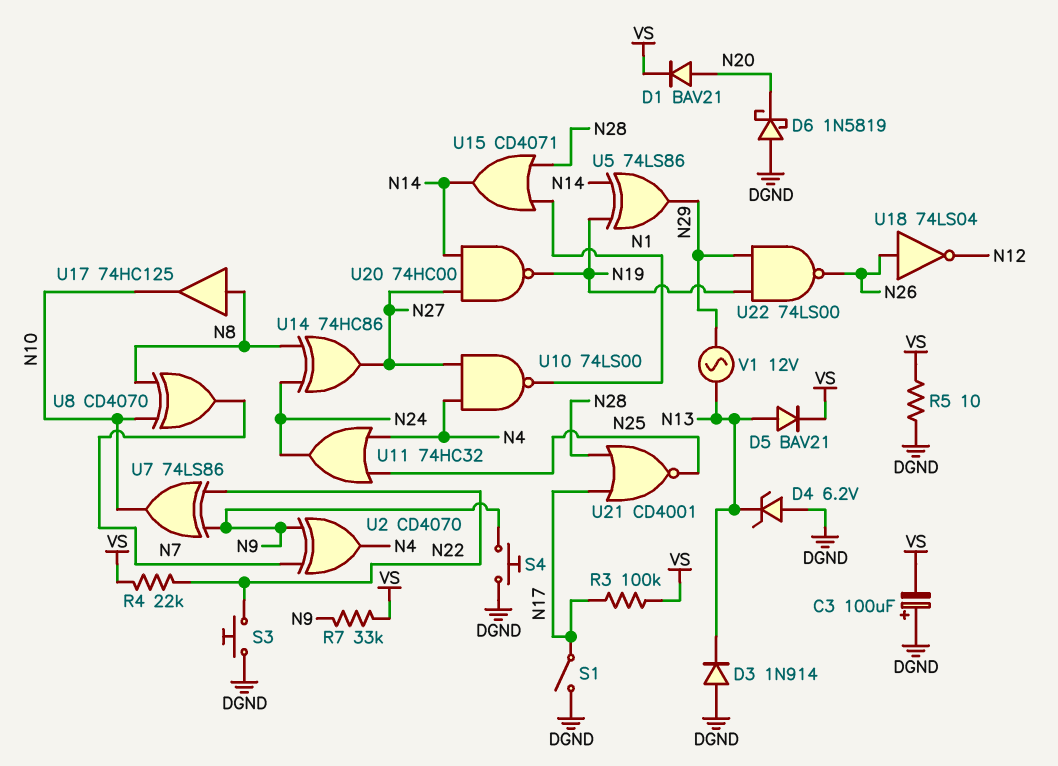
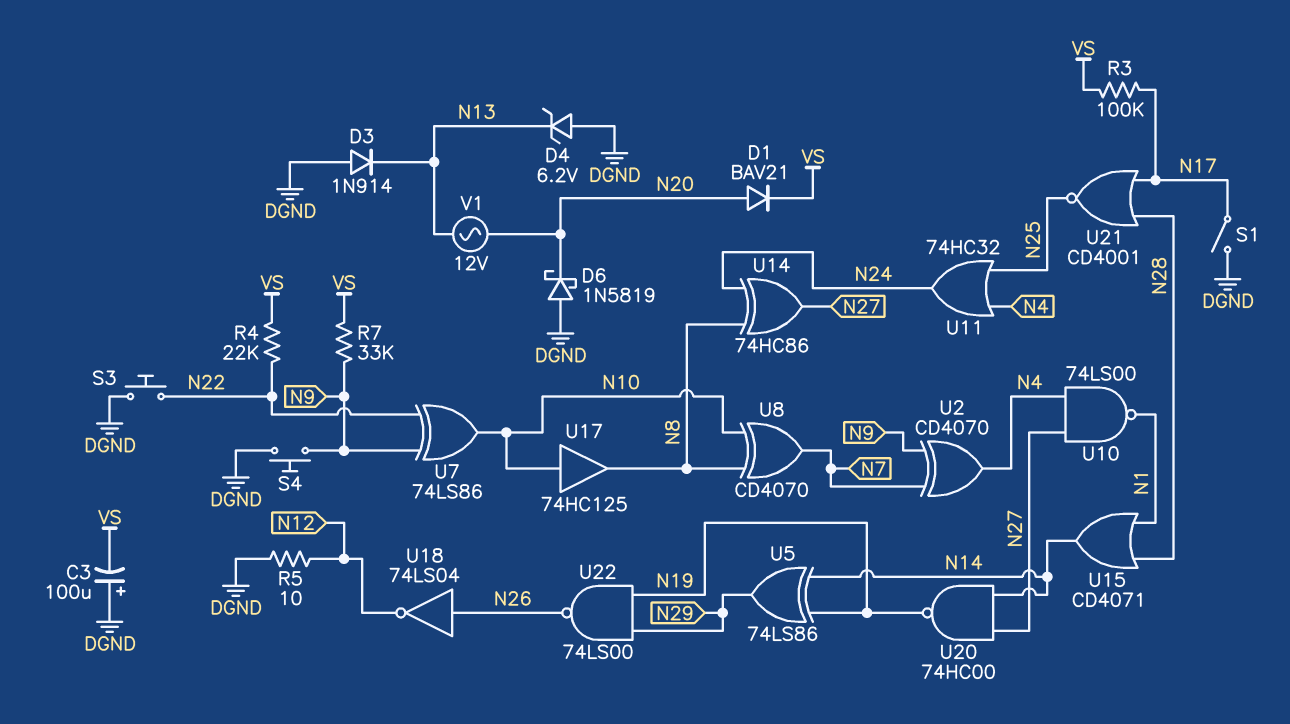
D5: diode BAV21 (A N13, K VS) -> none
R5: 10 (DGND, VS) -> 10 (DGND, N12)
U17: buffer 74HC125 (in N8, out N10) -> buffer 74HC125 (in N10, out N8)
V1: AC 12V (N13, N29) -> AC 12V (N13, N20)

